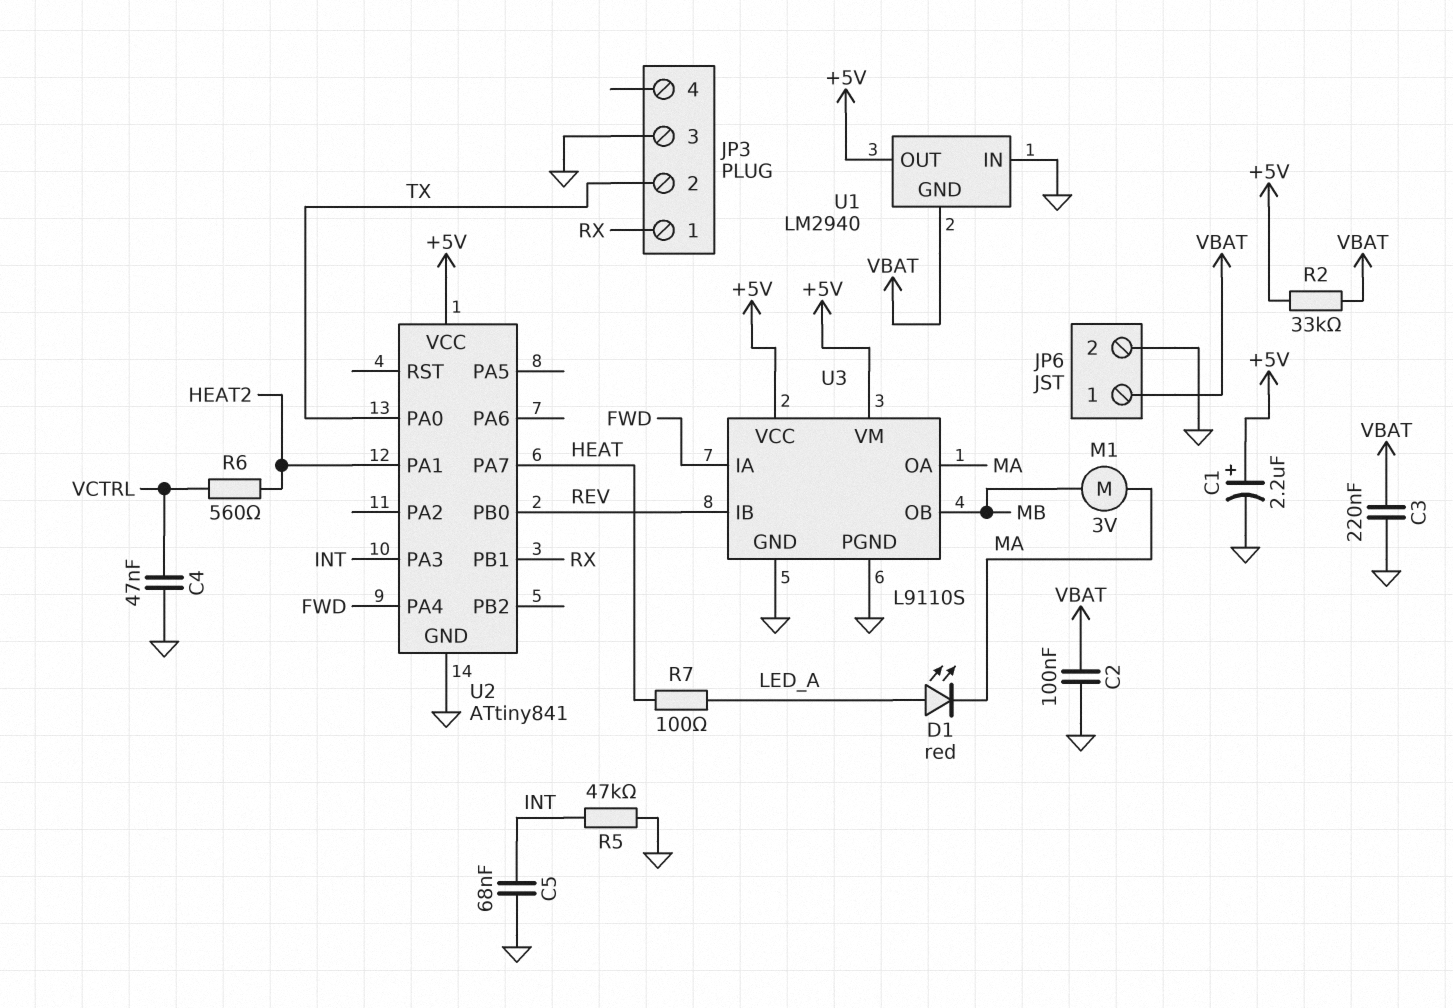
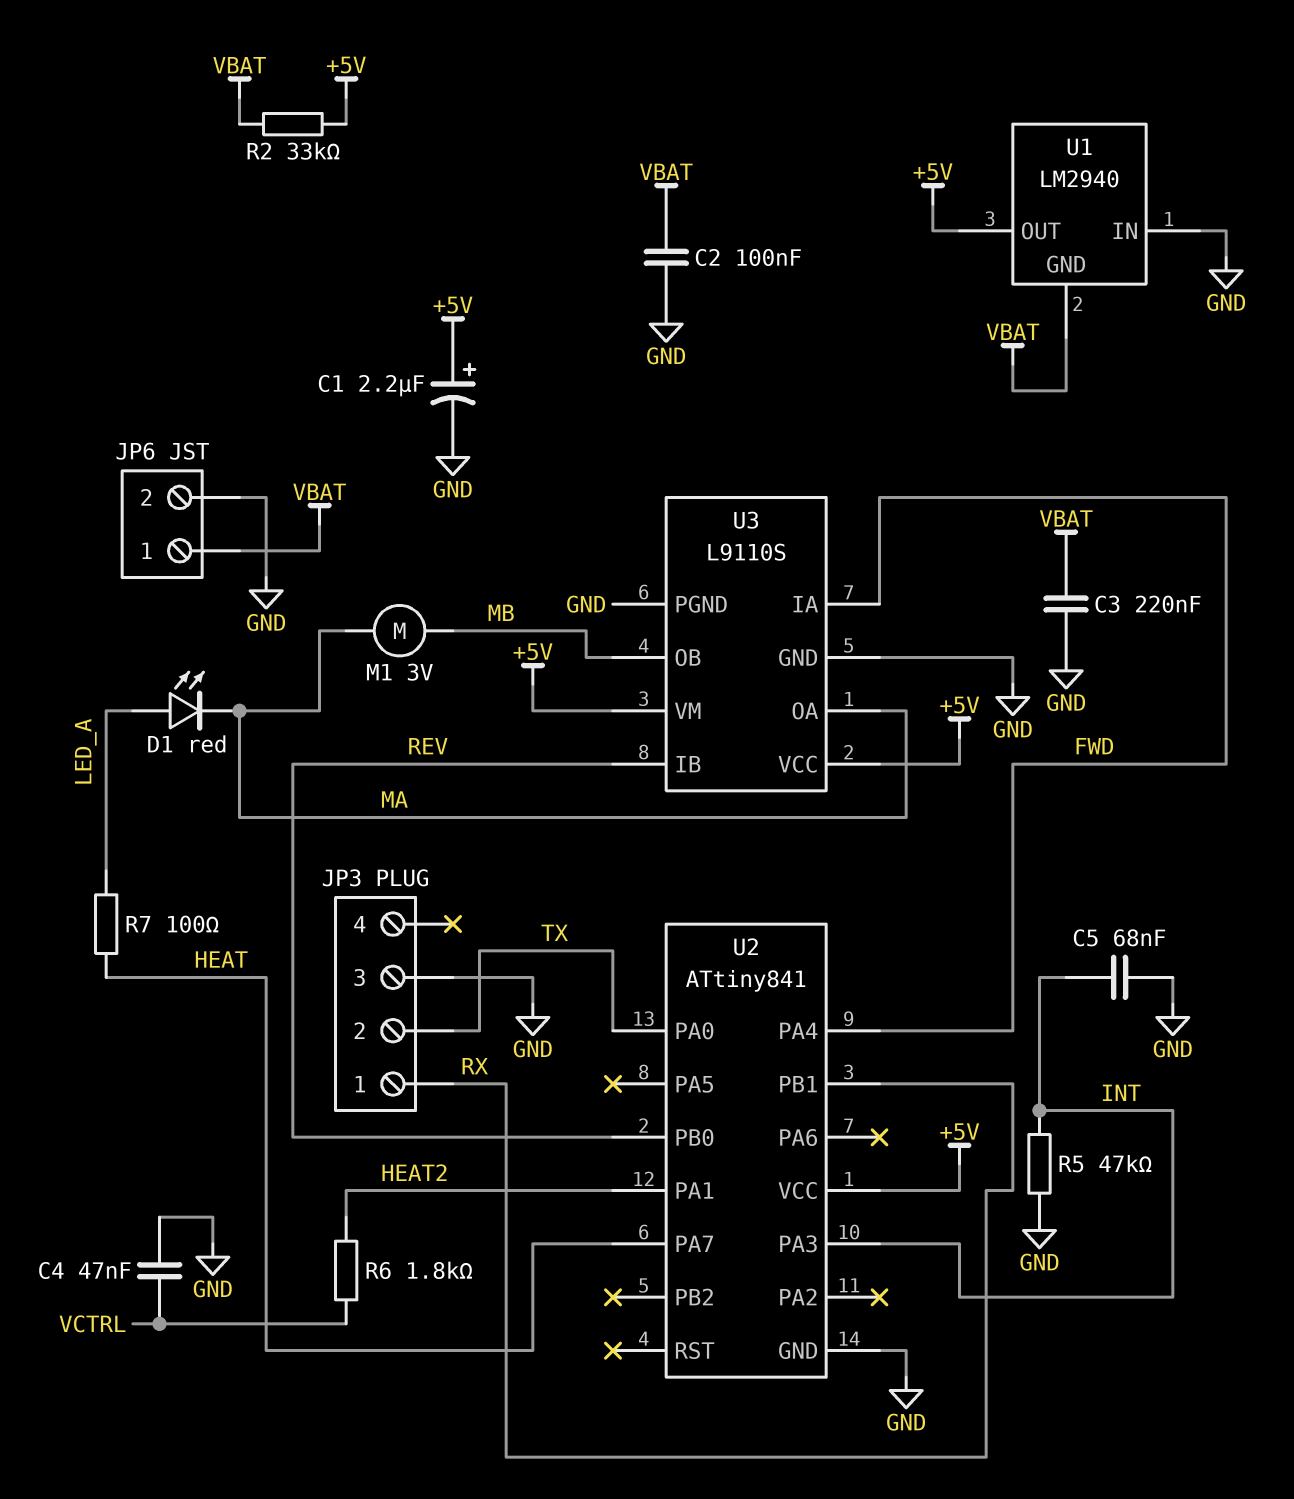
R6: 560 (HEAT2, VCTRL) -> 1.8k (HEAT2, VCTRL)

